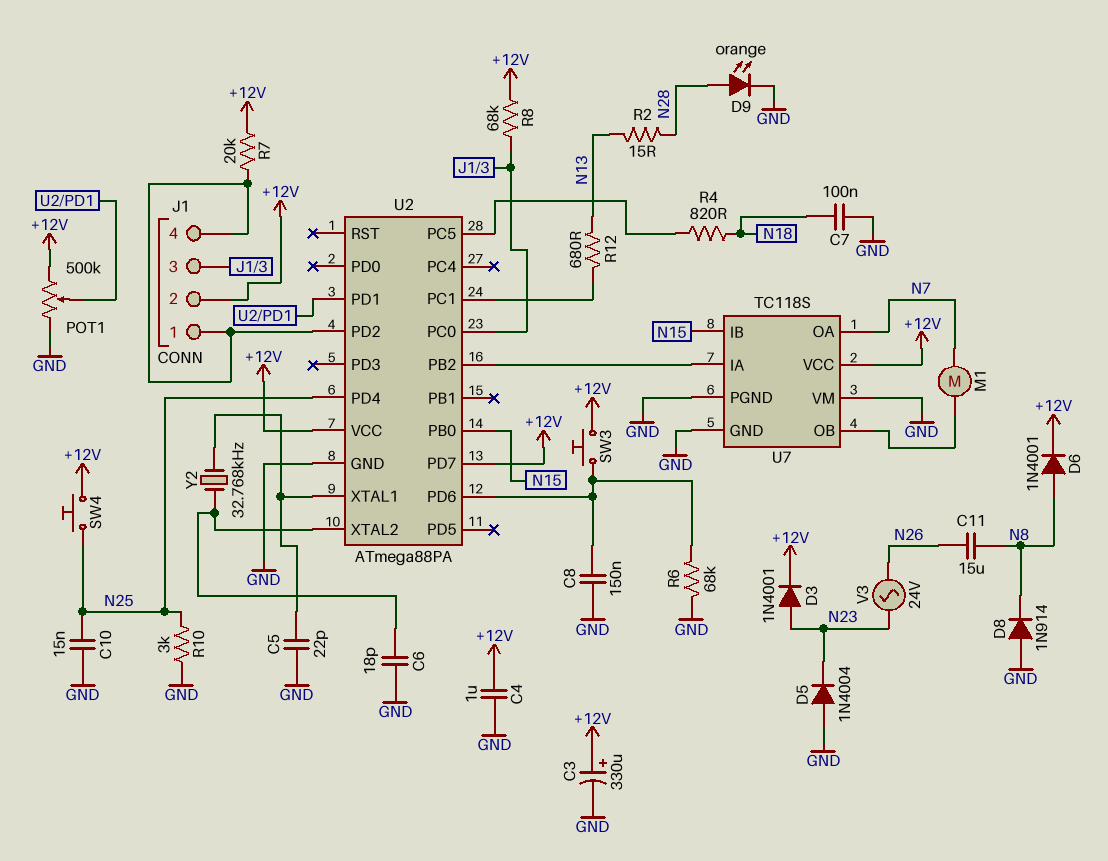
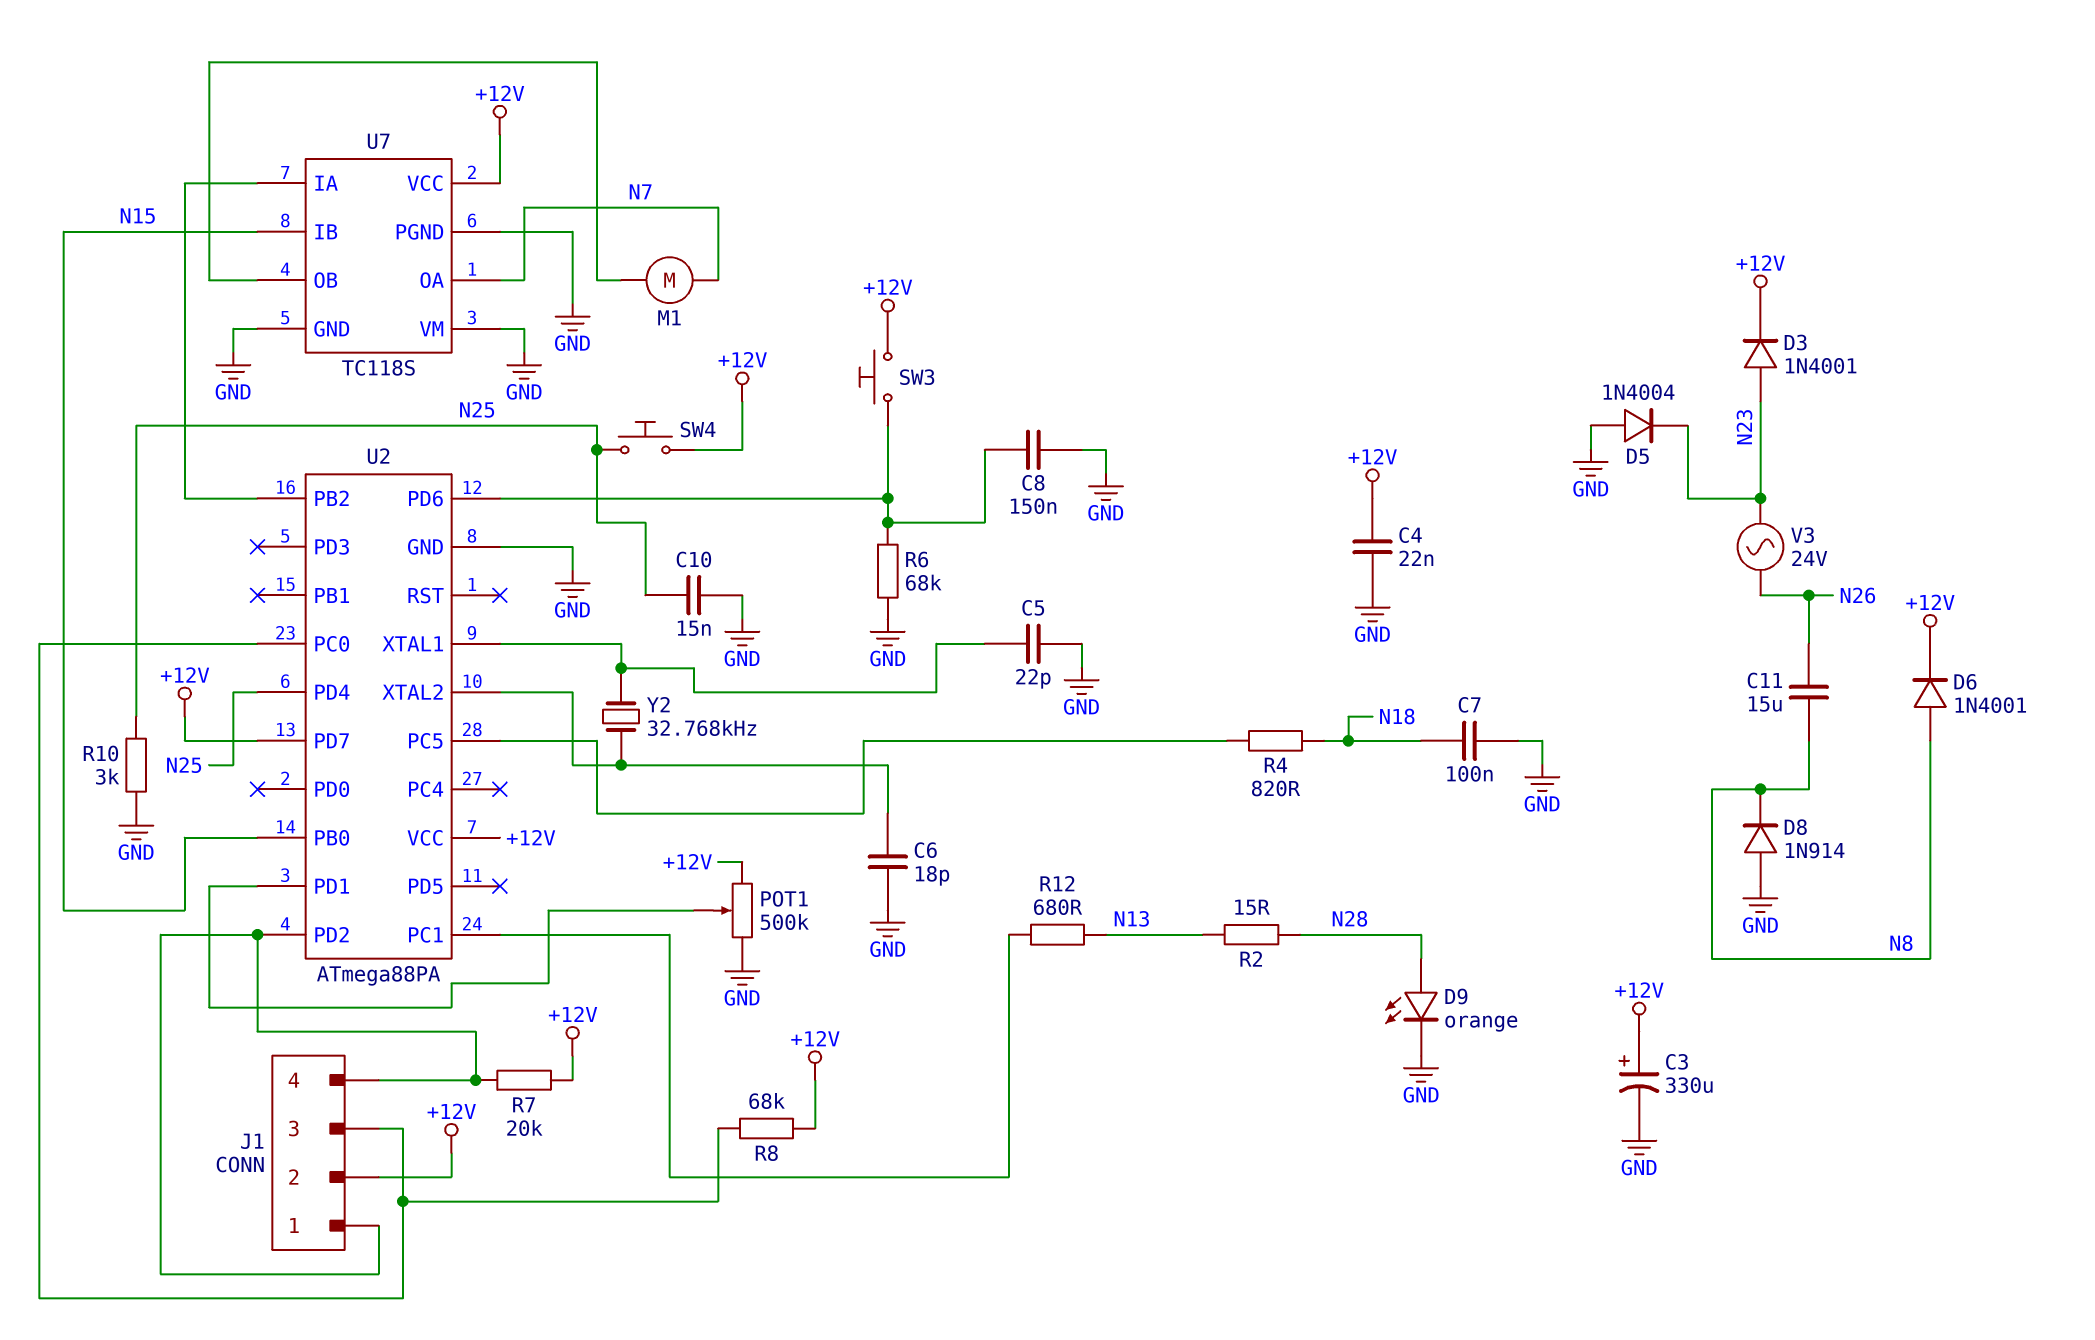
C4: 1uF (+12V, GND) -> 22nF (+12V, GND)

